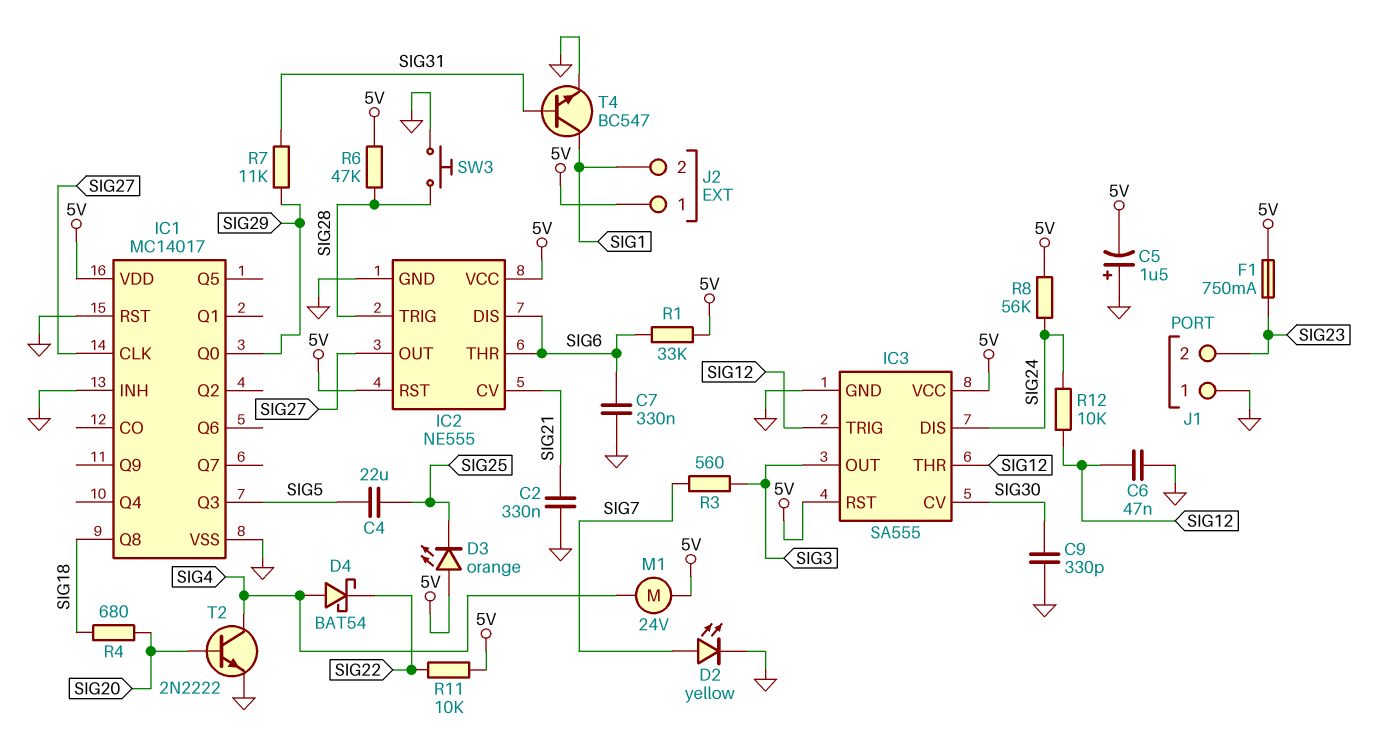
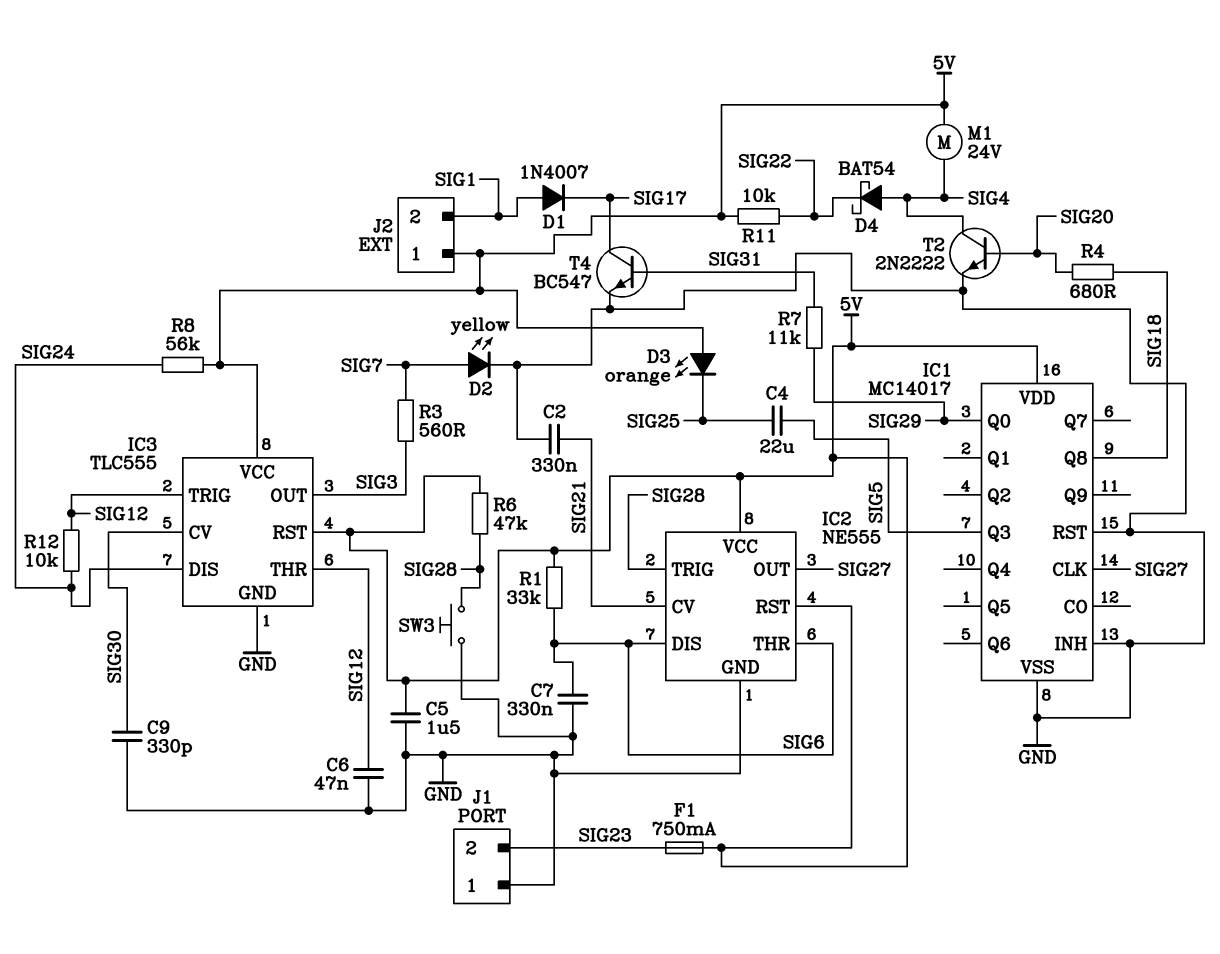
C5: 1.5uF (plus GND, minus 5V) -> 1.5uF (5V, GND)
D1: none -> diode 1N4007 (A SIG1, K SIG17)
IC3: SA555 -> TLC555
T4: NPN BC547 (B SIG31, C SIG1, E GND) -> NPN BC547 (B SIG31, C SIG17, E GND)

